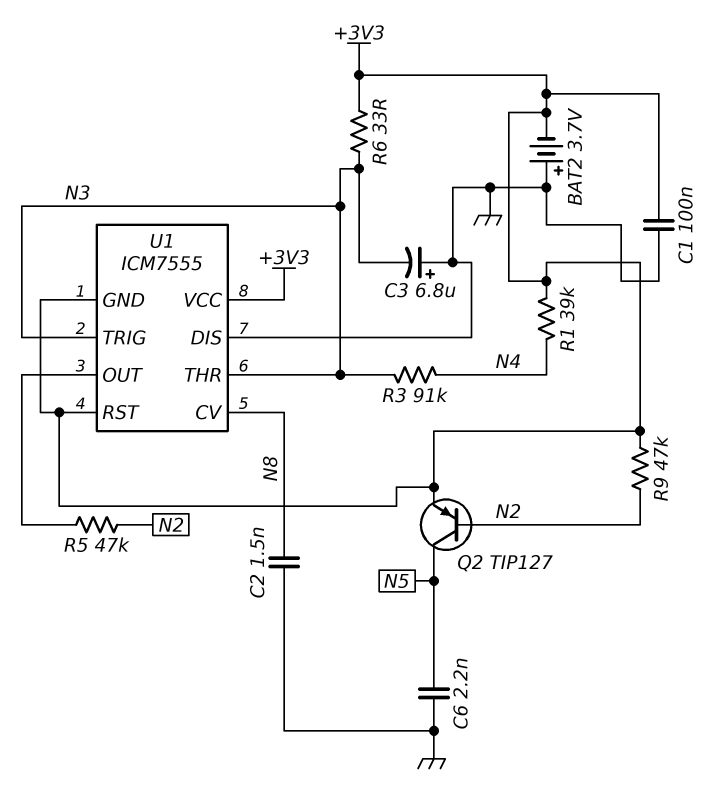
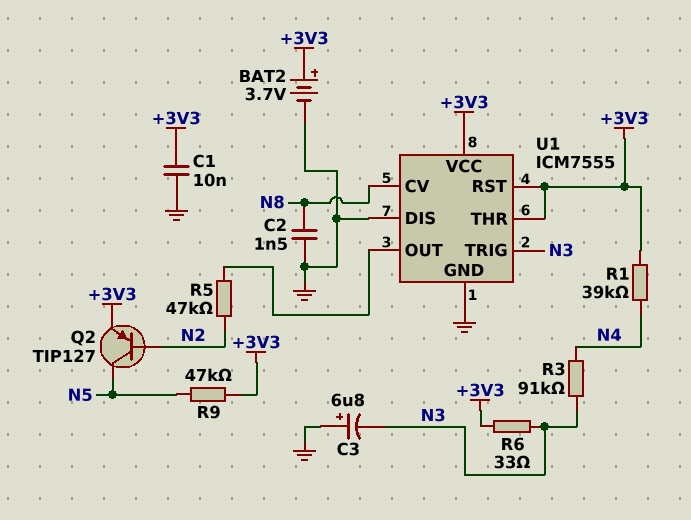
BAT2: 3.7V (plus GND, minus +3V3) -> 3.7V (plus +3V3, minus GND)
C1: 100nF (+3V3, GND) -> 10nF (+3V3, GND)
C6: 2.2nF (GND, N5) -> none
R9: 47k (+3V3, N2) -> 47k (+3V3, N5)
U1 pin GND: +3V3 -> GND
U1 pin THR: N3 -> +3V3

